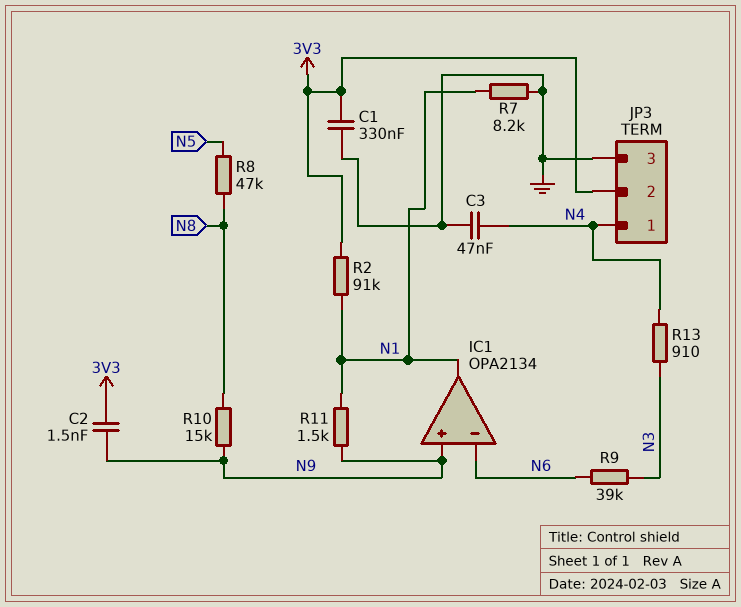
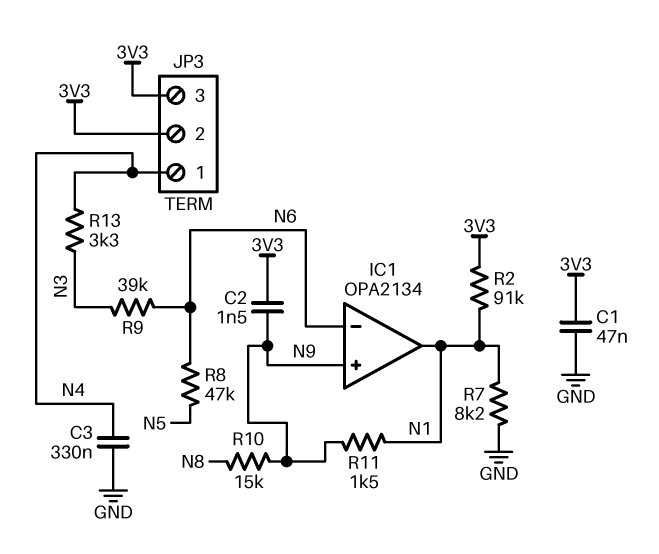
C1: 330nF (3V3, GND) -> 47nF (3V3, GND)
C3: 47nF (GND, N4) -> 330nF (GND, N4)
JP3 pin 3: GND -> 3V3
R8: 47k (N5, N8) -> 47k (N5, N6)
R13: 910 (N3, N4) -> 3.3k (N3, N4)

